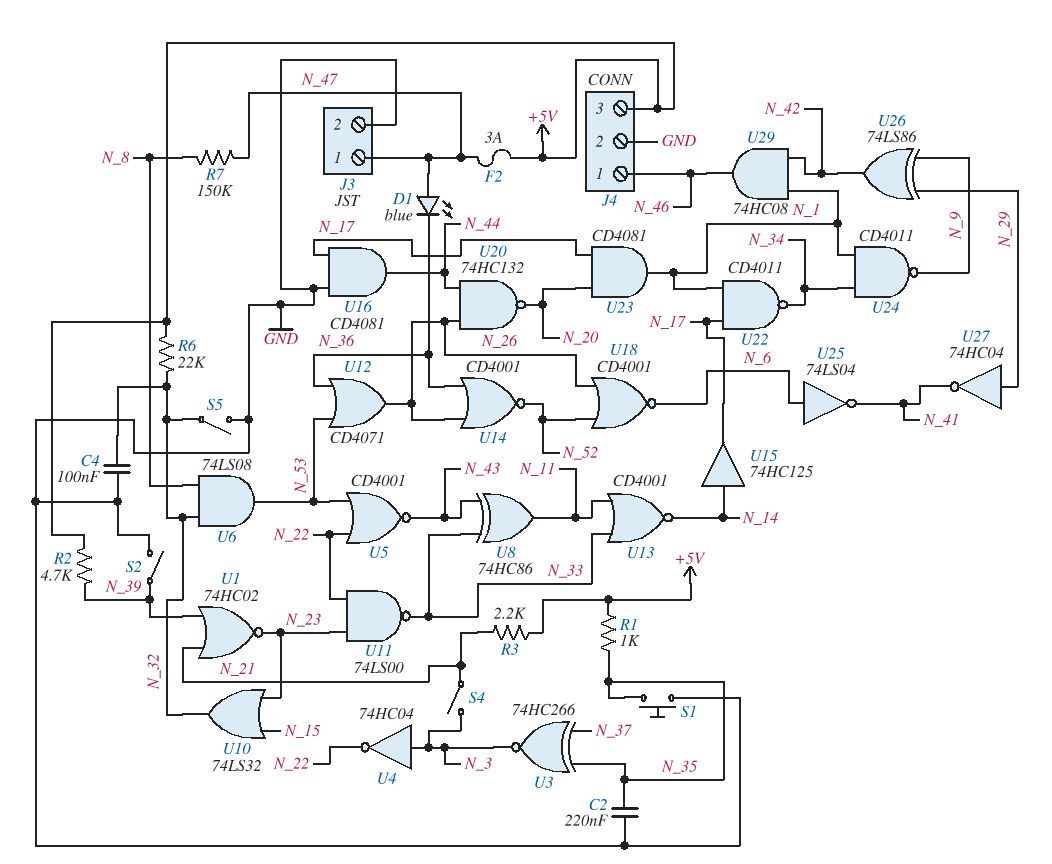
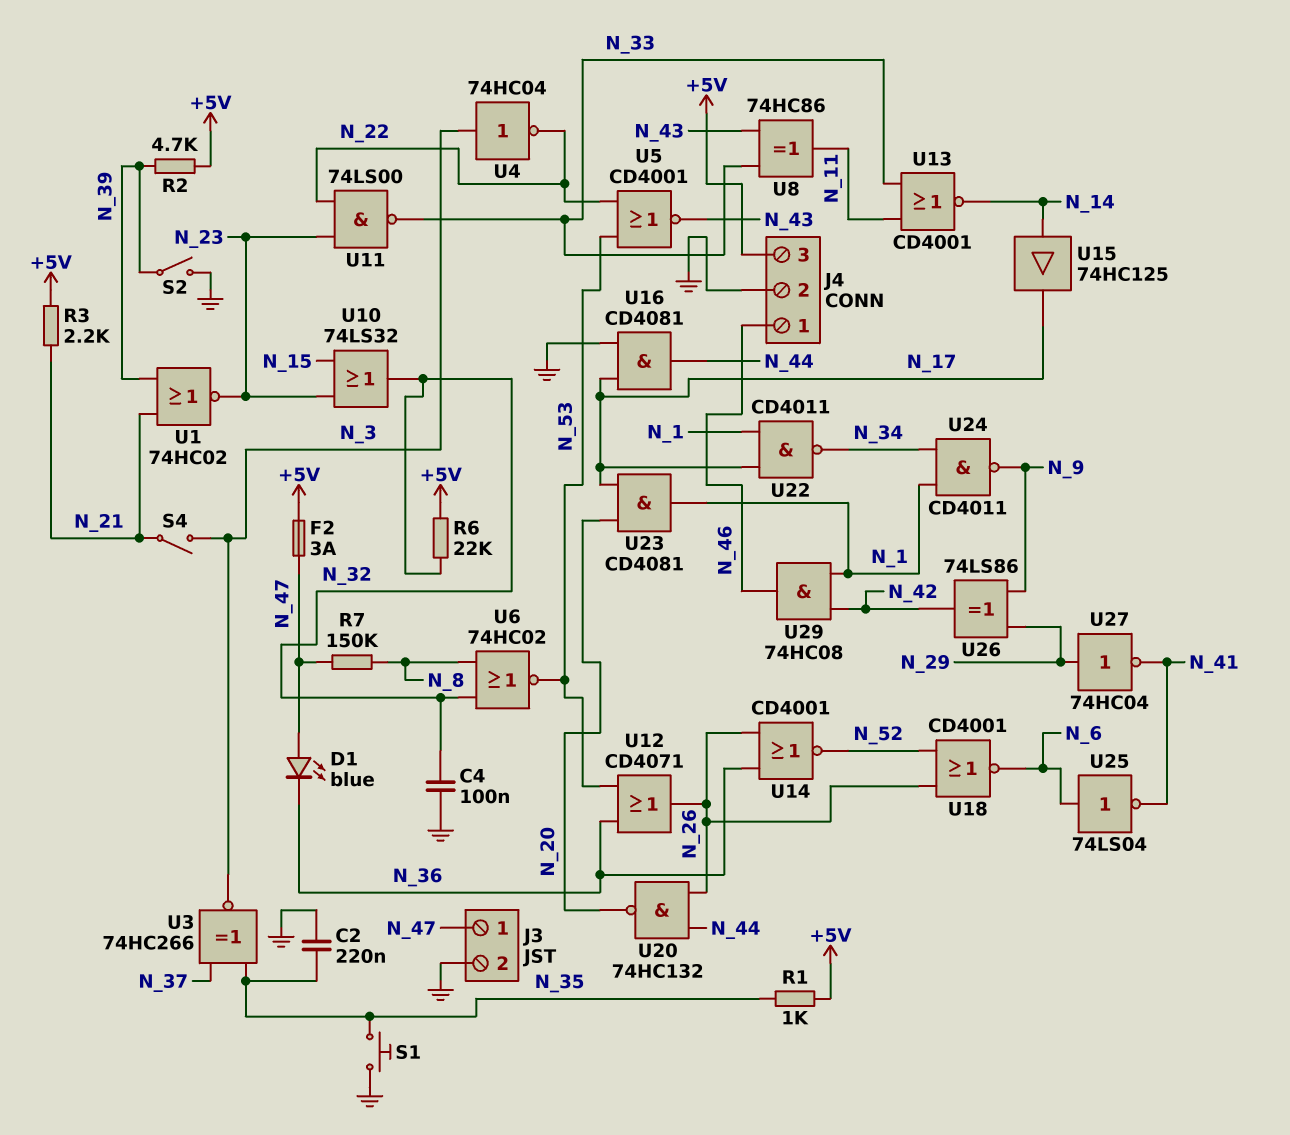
S5: switch (GND, N_32) -> none
U6: AND 74LS08 (in N_8, in N_32, out N_53) -> NOR 74HC02 (in N_8, in N_32, out N_53)

